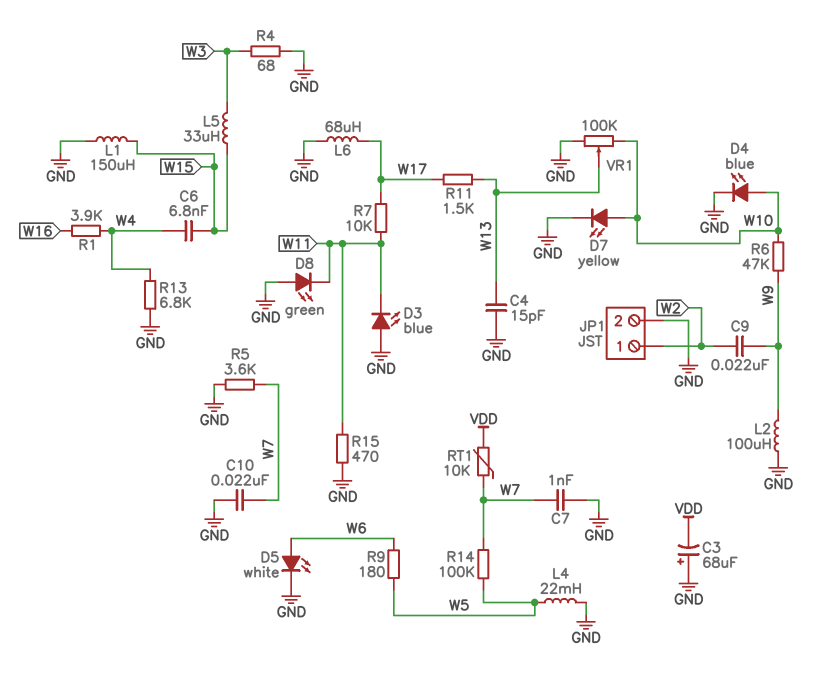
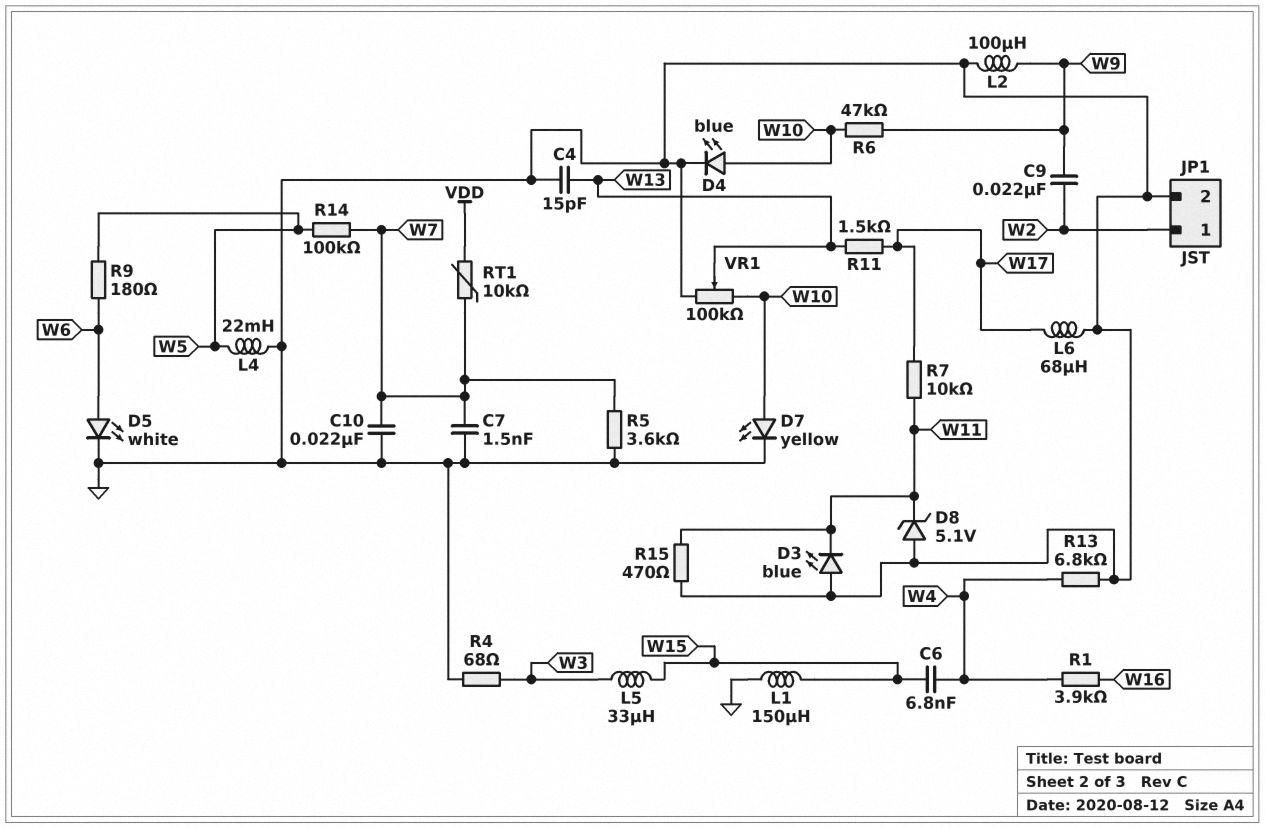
C3: 68uF (plus GND, minus VDD) -> none
C7: 1nF (GND, W7) -> 1.5nF (GND, W7)
D8: LED green (A GND, K W11) -> zener 5.1V (A GND, K W11)

